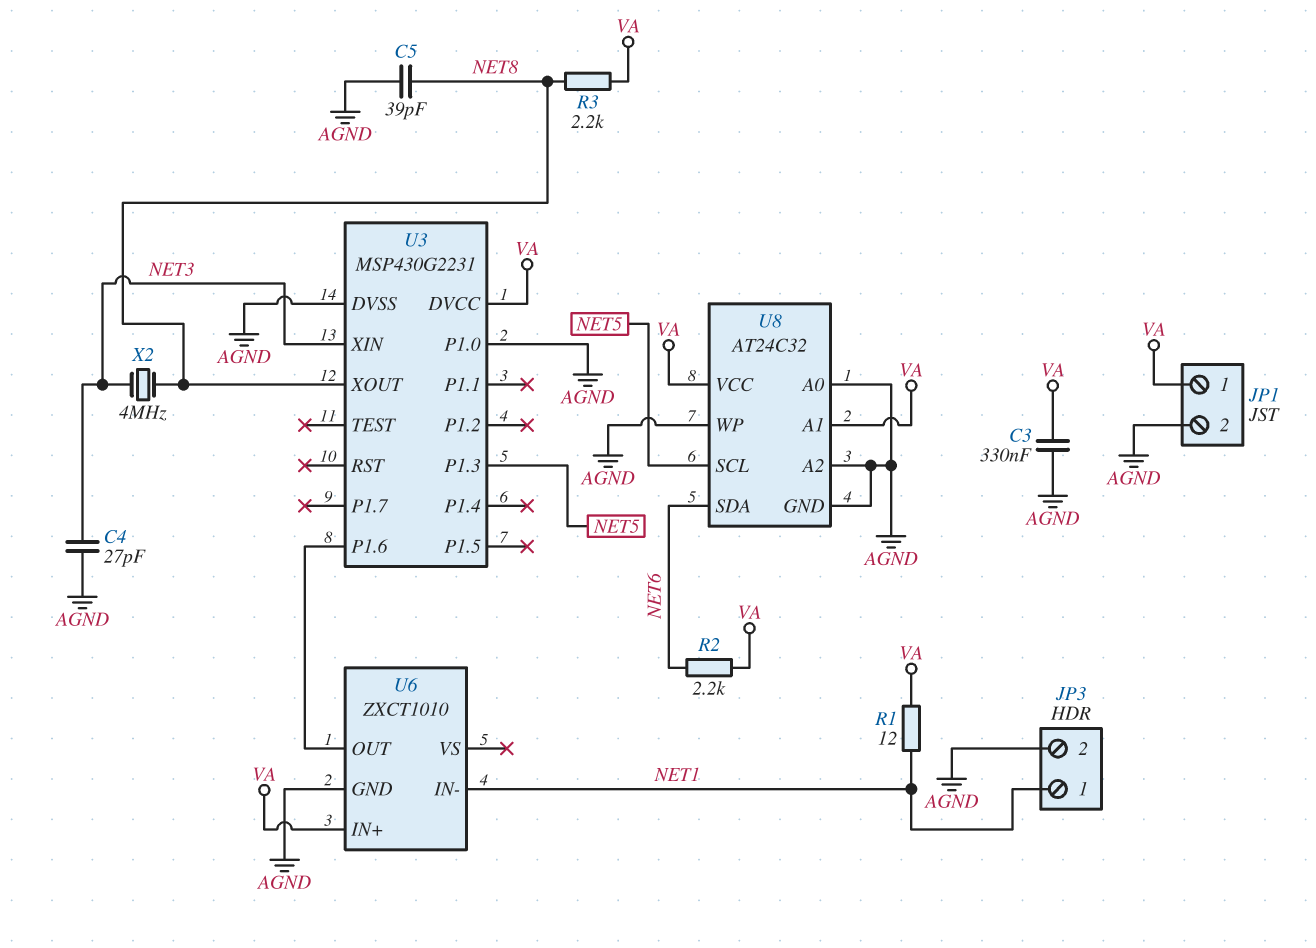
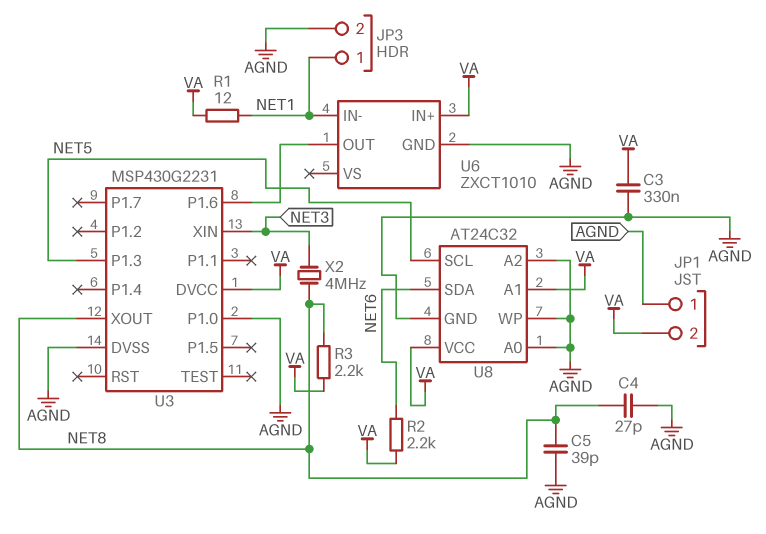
C4: 27pF (AGND, NET3) -> 27pF (AGND, NET8)
JP1 pin 1: VA -> AGND
JP1 pin 2: AGND -> VA

